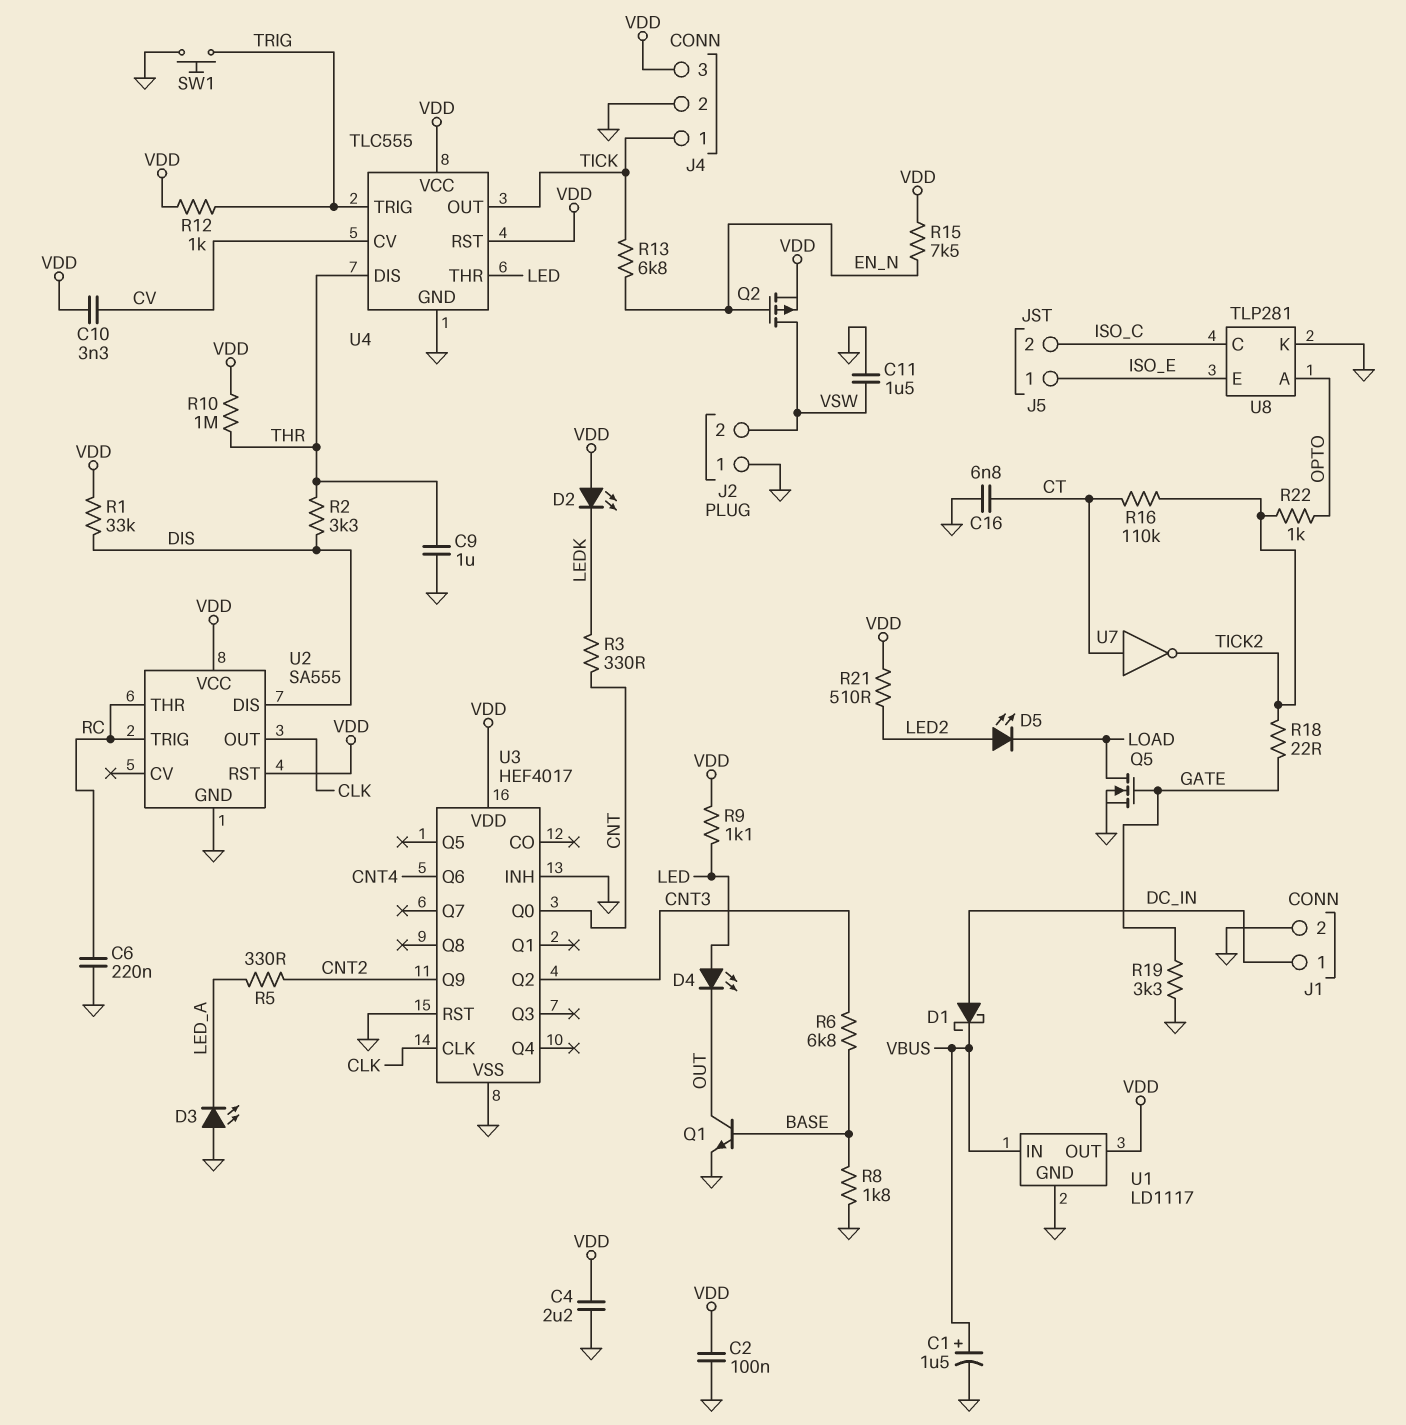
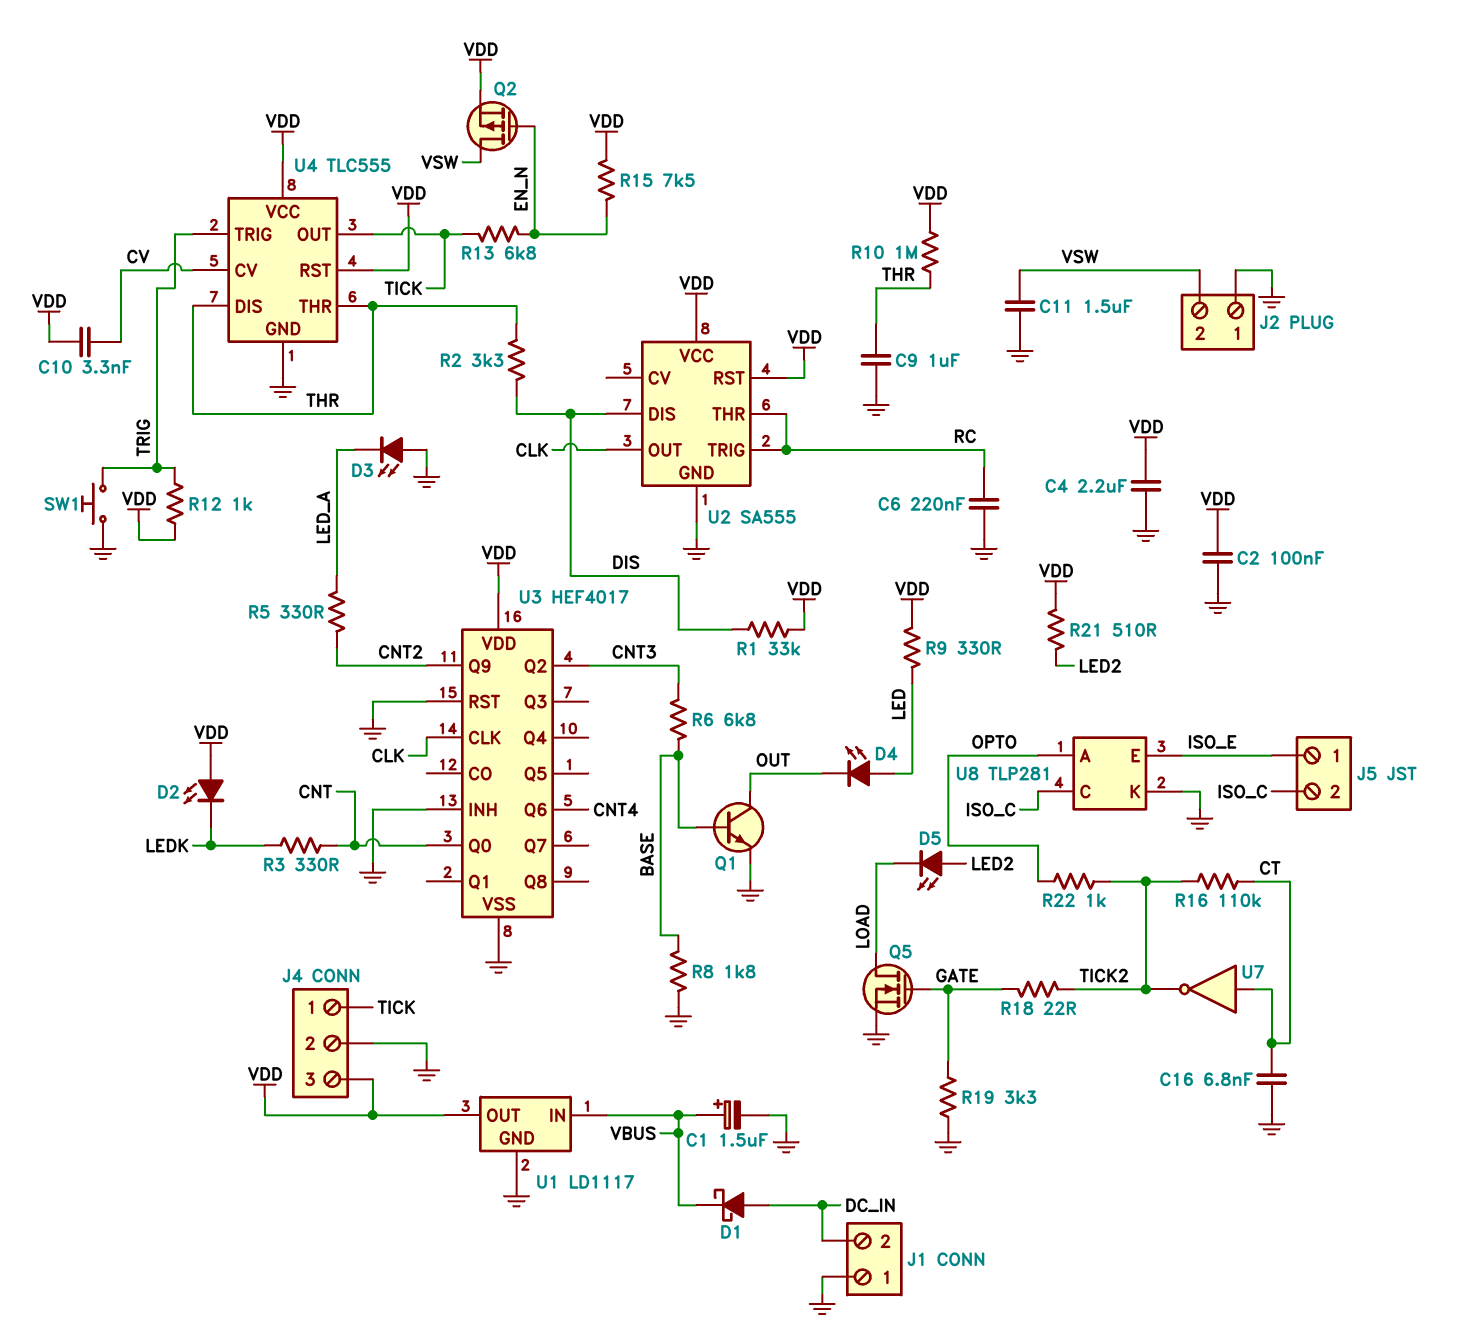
J1 pin 1: DC_IN -> GND
J1 pin 2: GND -> DC_IN
R9: 1.1k (LED, VDD) -> 330 (LED, VDD)
U4 pin THR: LED -> THR

